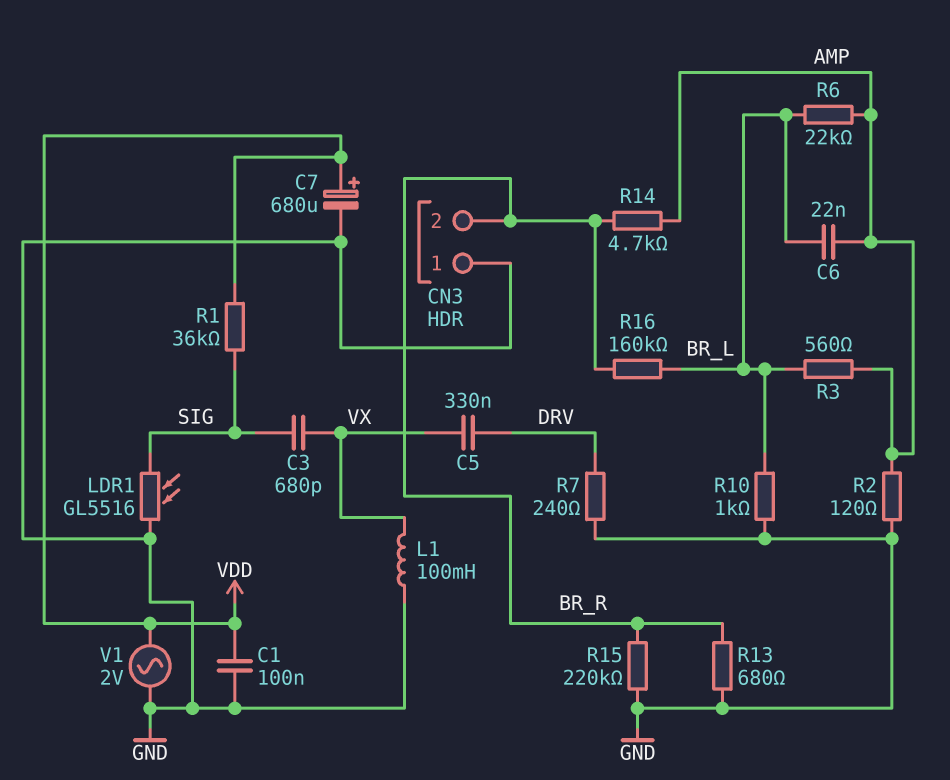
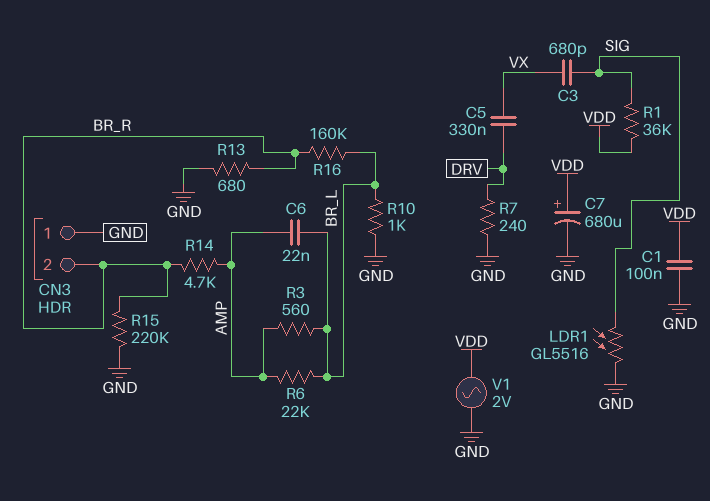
L1: 100mH (GND, VX) -> none
R2: 120 (AMP, GND) -> none

